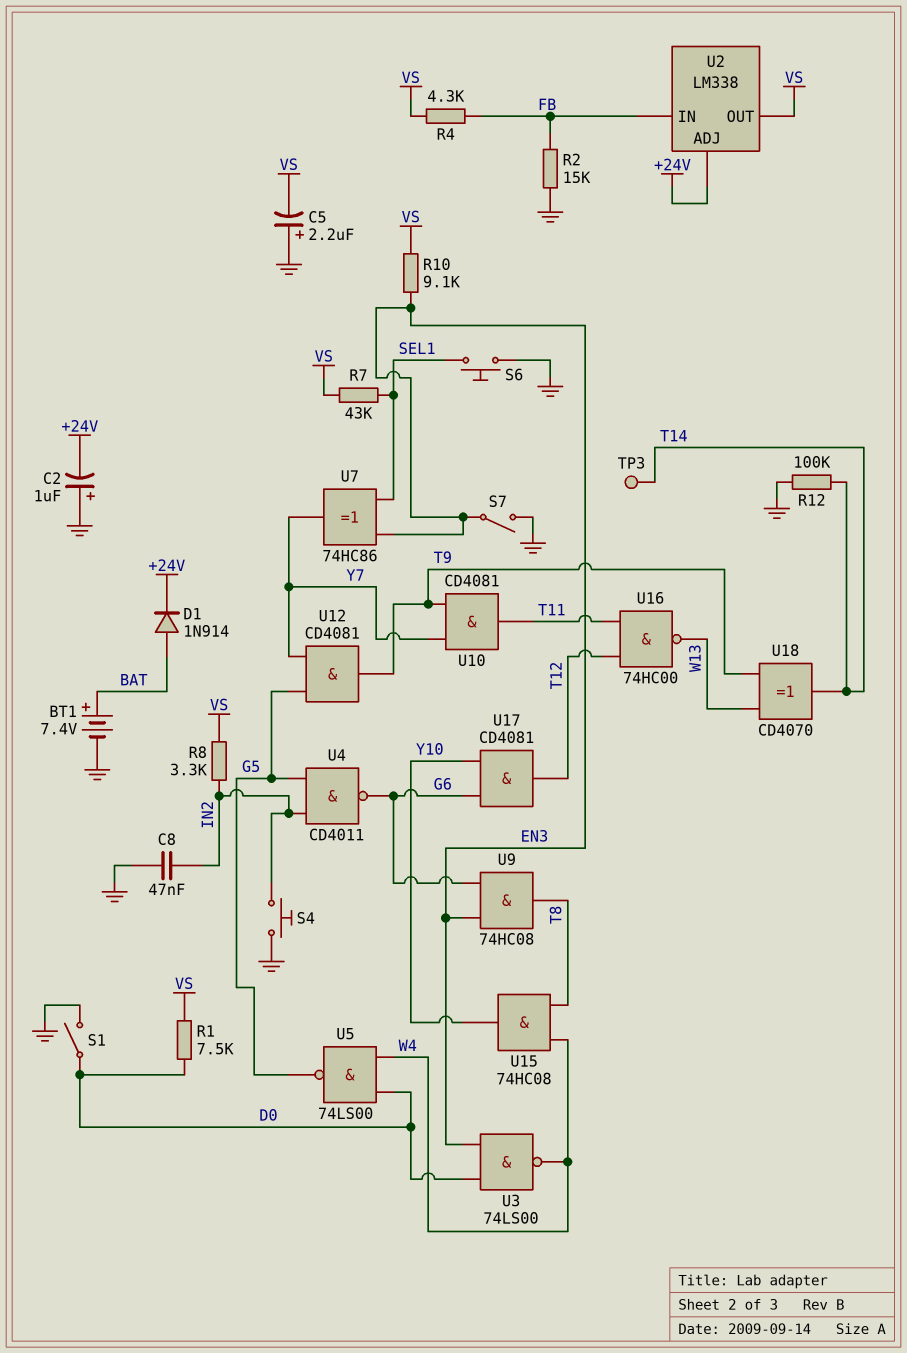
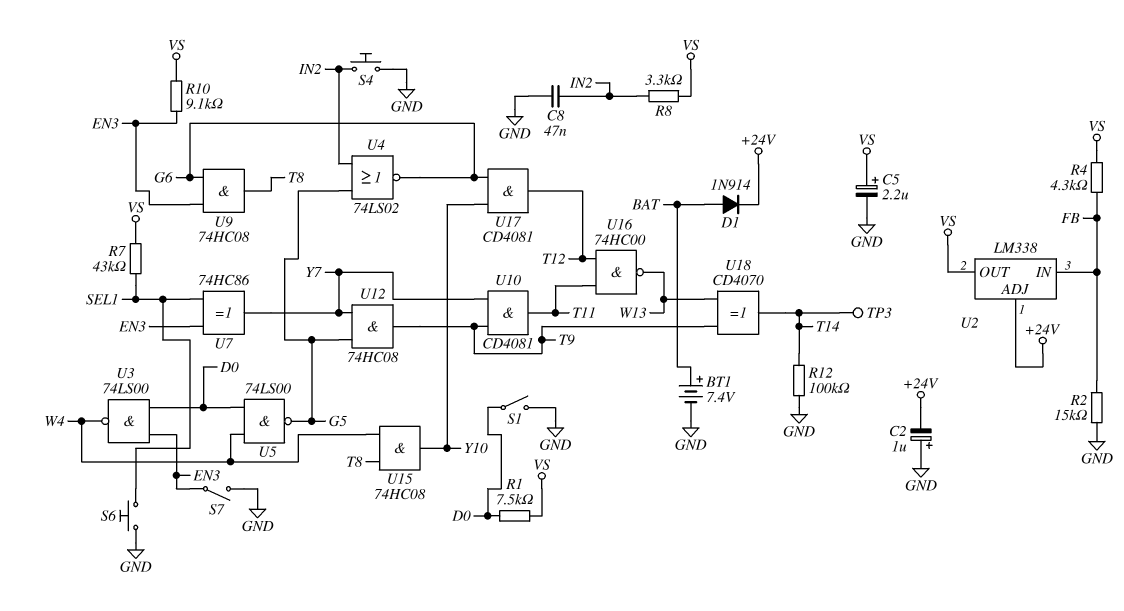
C5: 2.2uF (plus GND, minus VS) -> 2.2uF (plus VS, minus GND)
U4: NAND CD4011 (in G5, in IN2, out G6) -> NOR 74LS02 (in G5, in IN2, out G6)
U12: AND CD4081 (in G5, in Y7, out T9) -> AND 74HC08 (in G5, in Y7, out T9)

